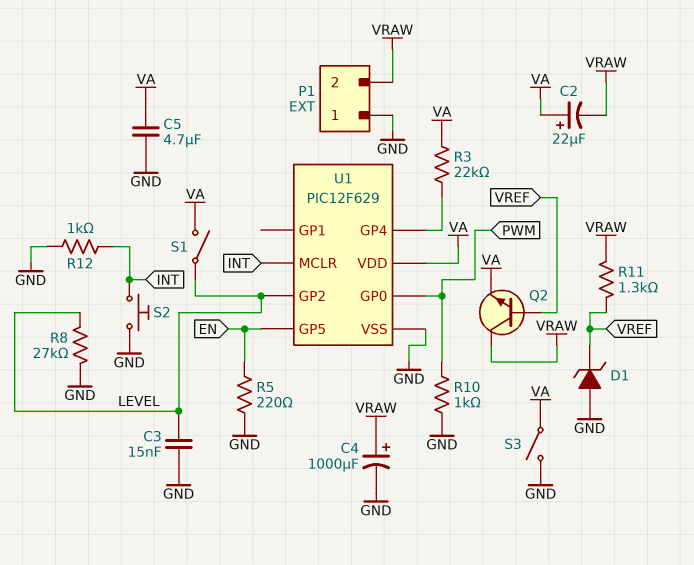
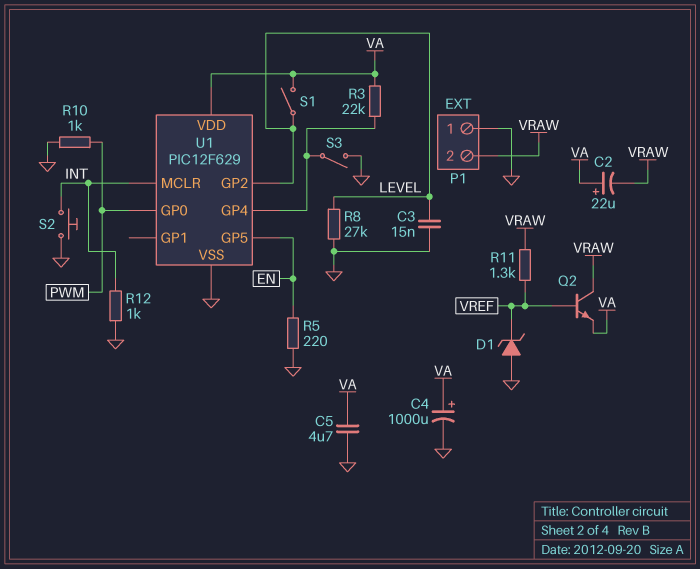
C4: 1000uF (plus VRAW, minus GND) -> 1000uF (plus VA, minus GND)
S3: switch (GND, VA) -> switch (GND, U1/GP4)

